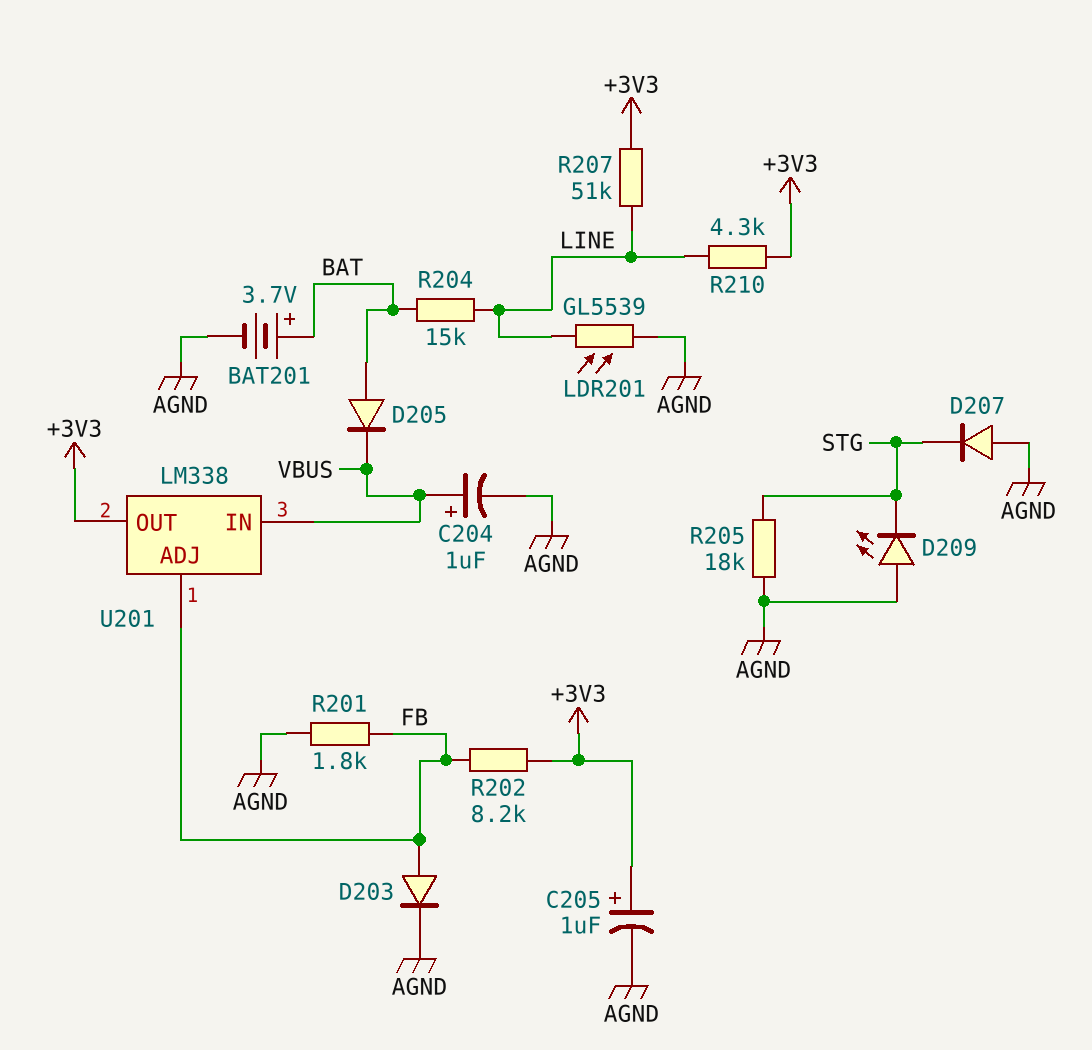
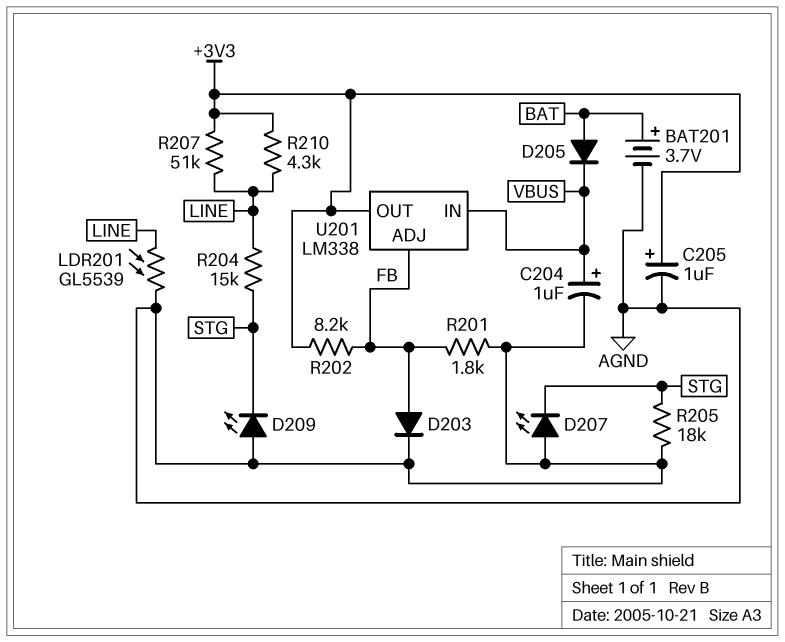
D207: diode (A AGND, K STG) -> LED (A AGND, K STG)
R204: 15k (BAT, LINE) -> 15k (LINE, STG)

